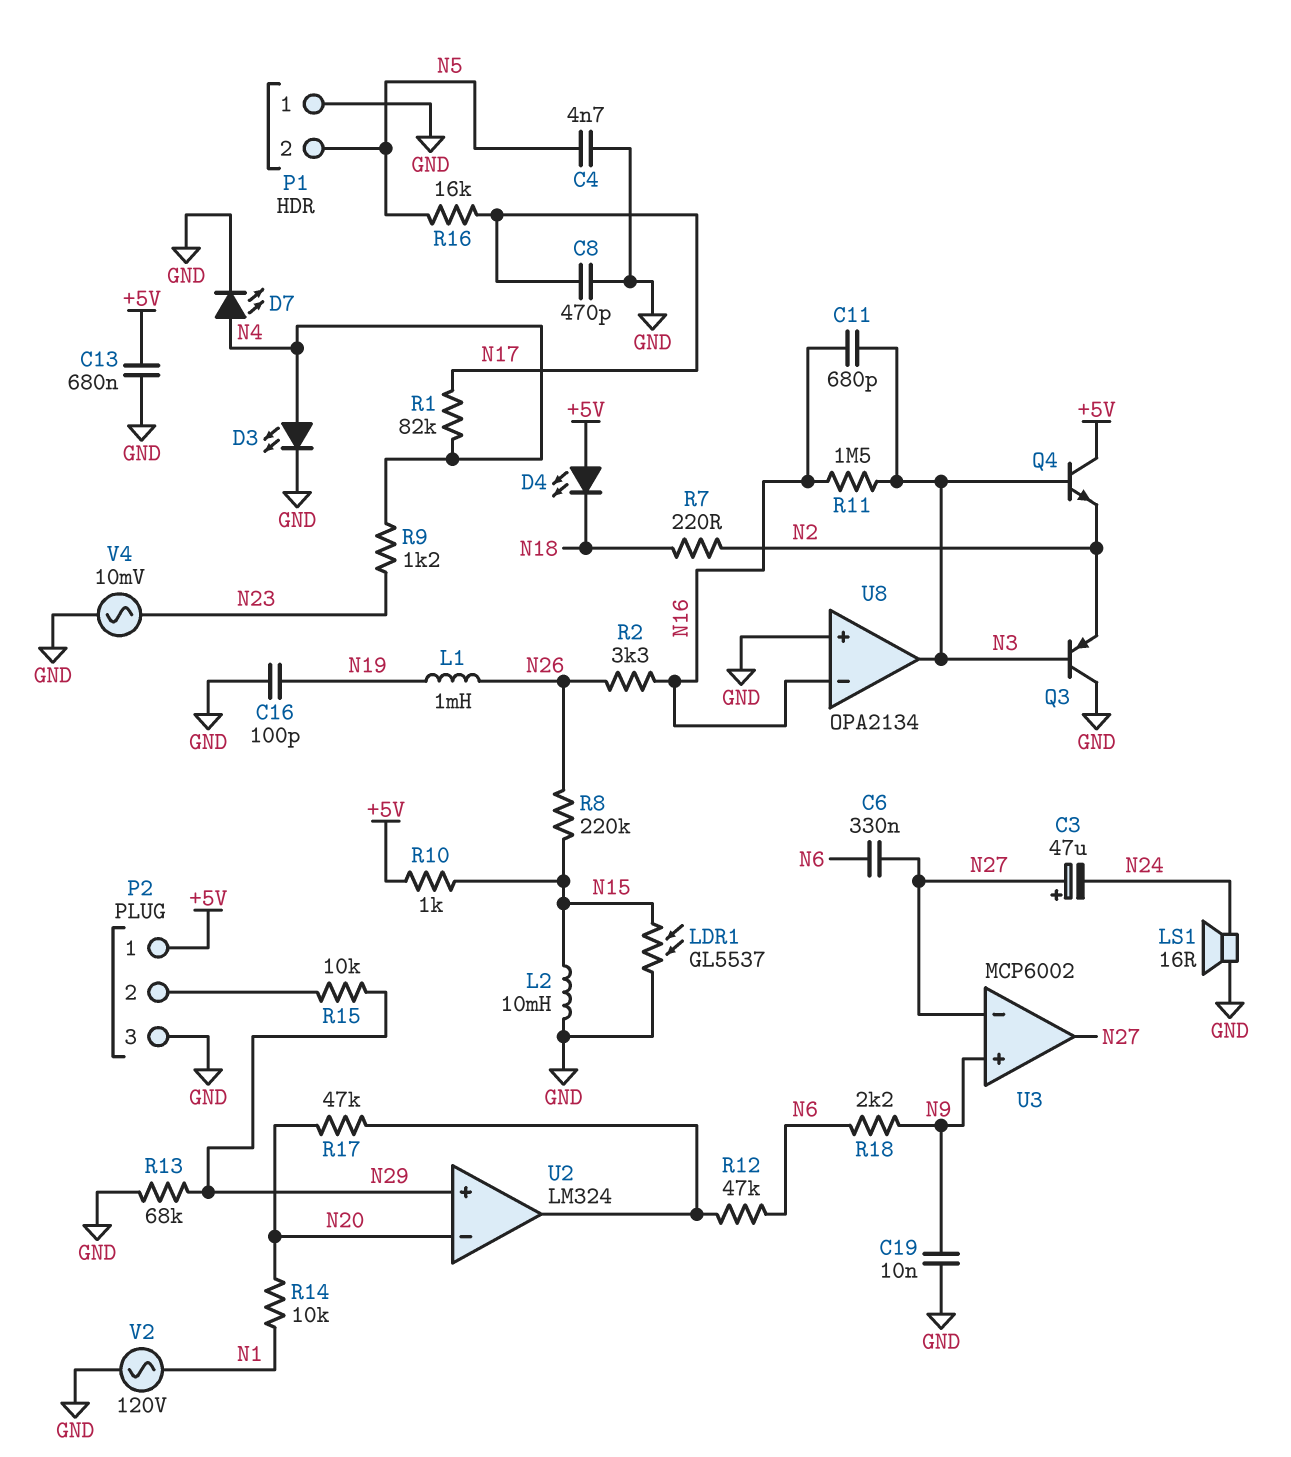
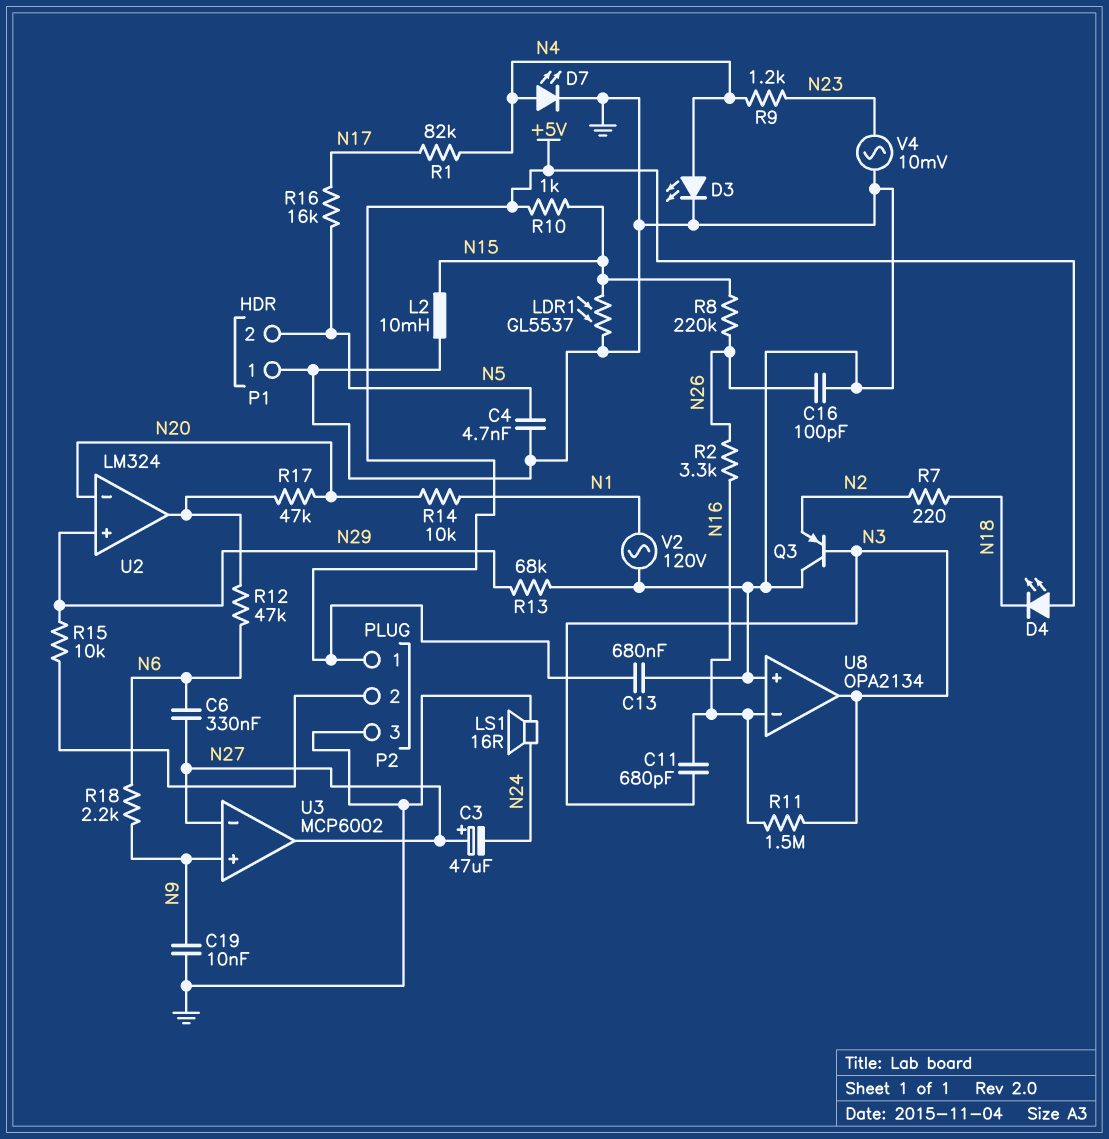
C8: 470pF (GND, N17) -> none
C16: 100pF (GND, N19) -> 100pF (GND, N26)
L1: 1mH (N19, N26) -> none
Q4: NPN (B N3, C +5V, E N2) -> none

